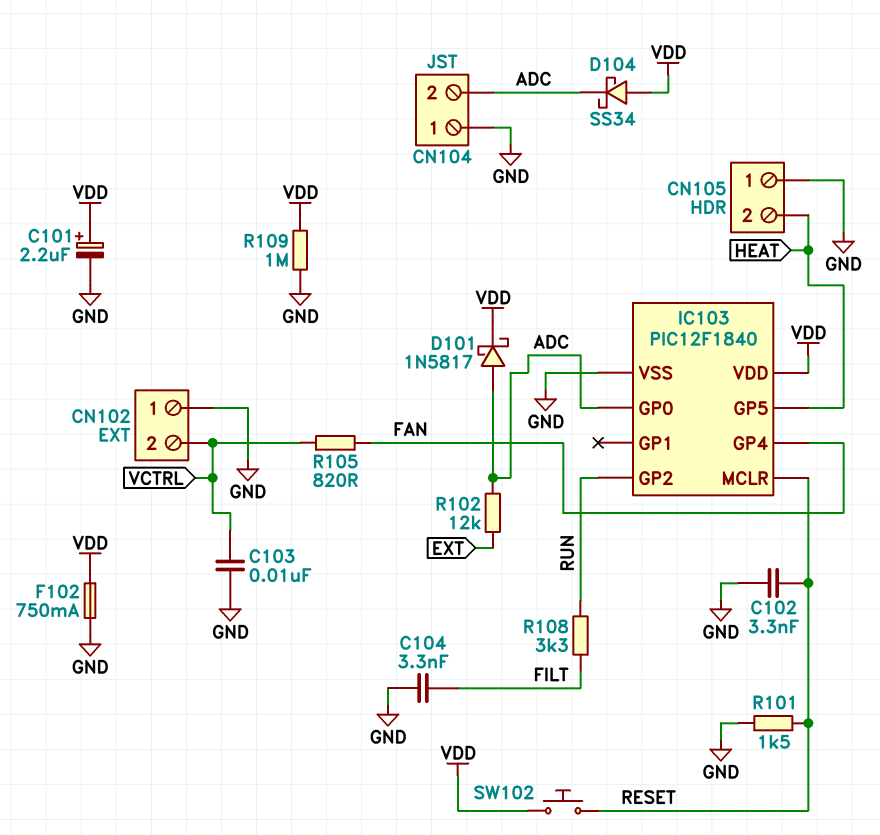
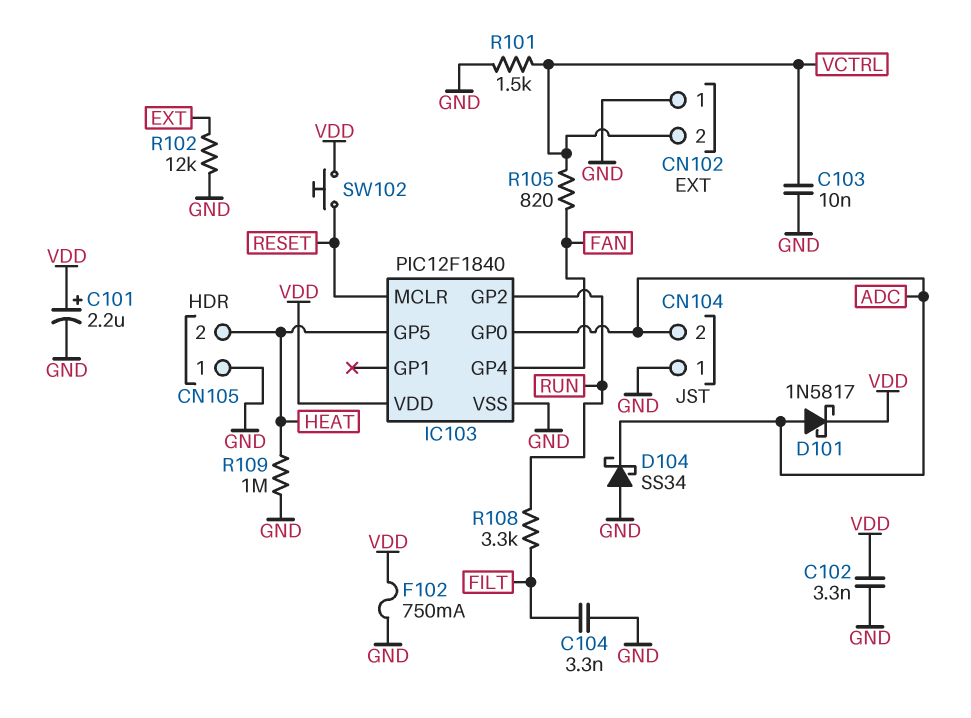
C102: 3.3nF (GND, RESET) -> 3.3nF (GND, VDD)
D104: schottky SS34 (A VDD, K ADC) -> schottky SS34 (A GND, K ADC)
R101: 1.5k (GND, RESET) -> 1.5k (GND, VCTRL)
R102: 12k (ADC, EXT) -> 12k (EXT, GND)
R109: 1M (GND, VDD) -> 1M (GND, HEAT)

